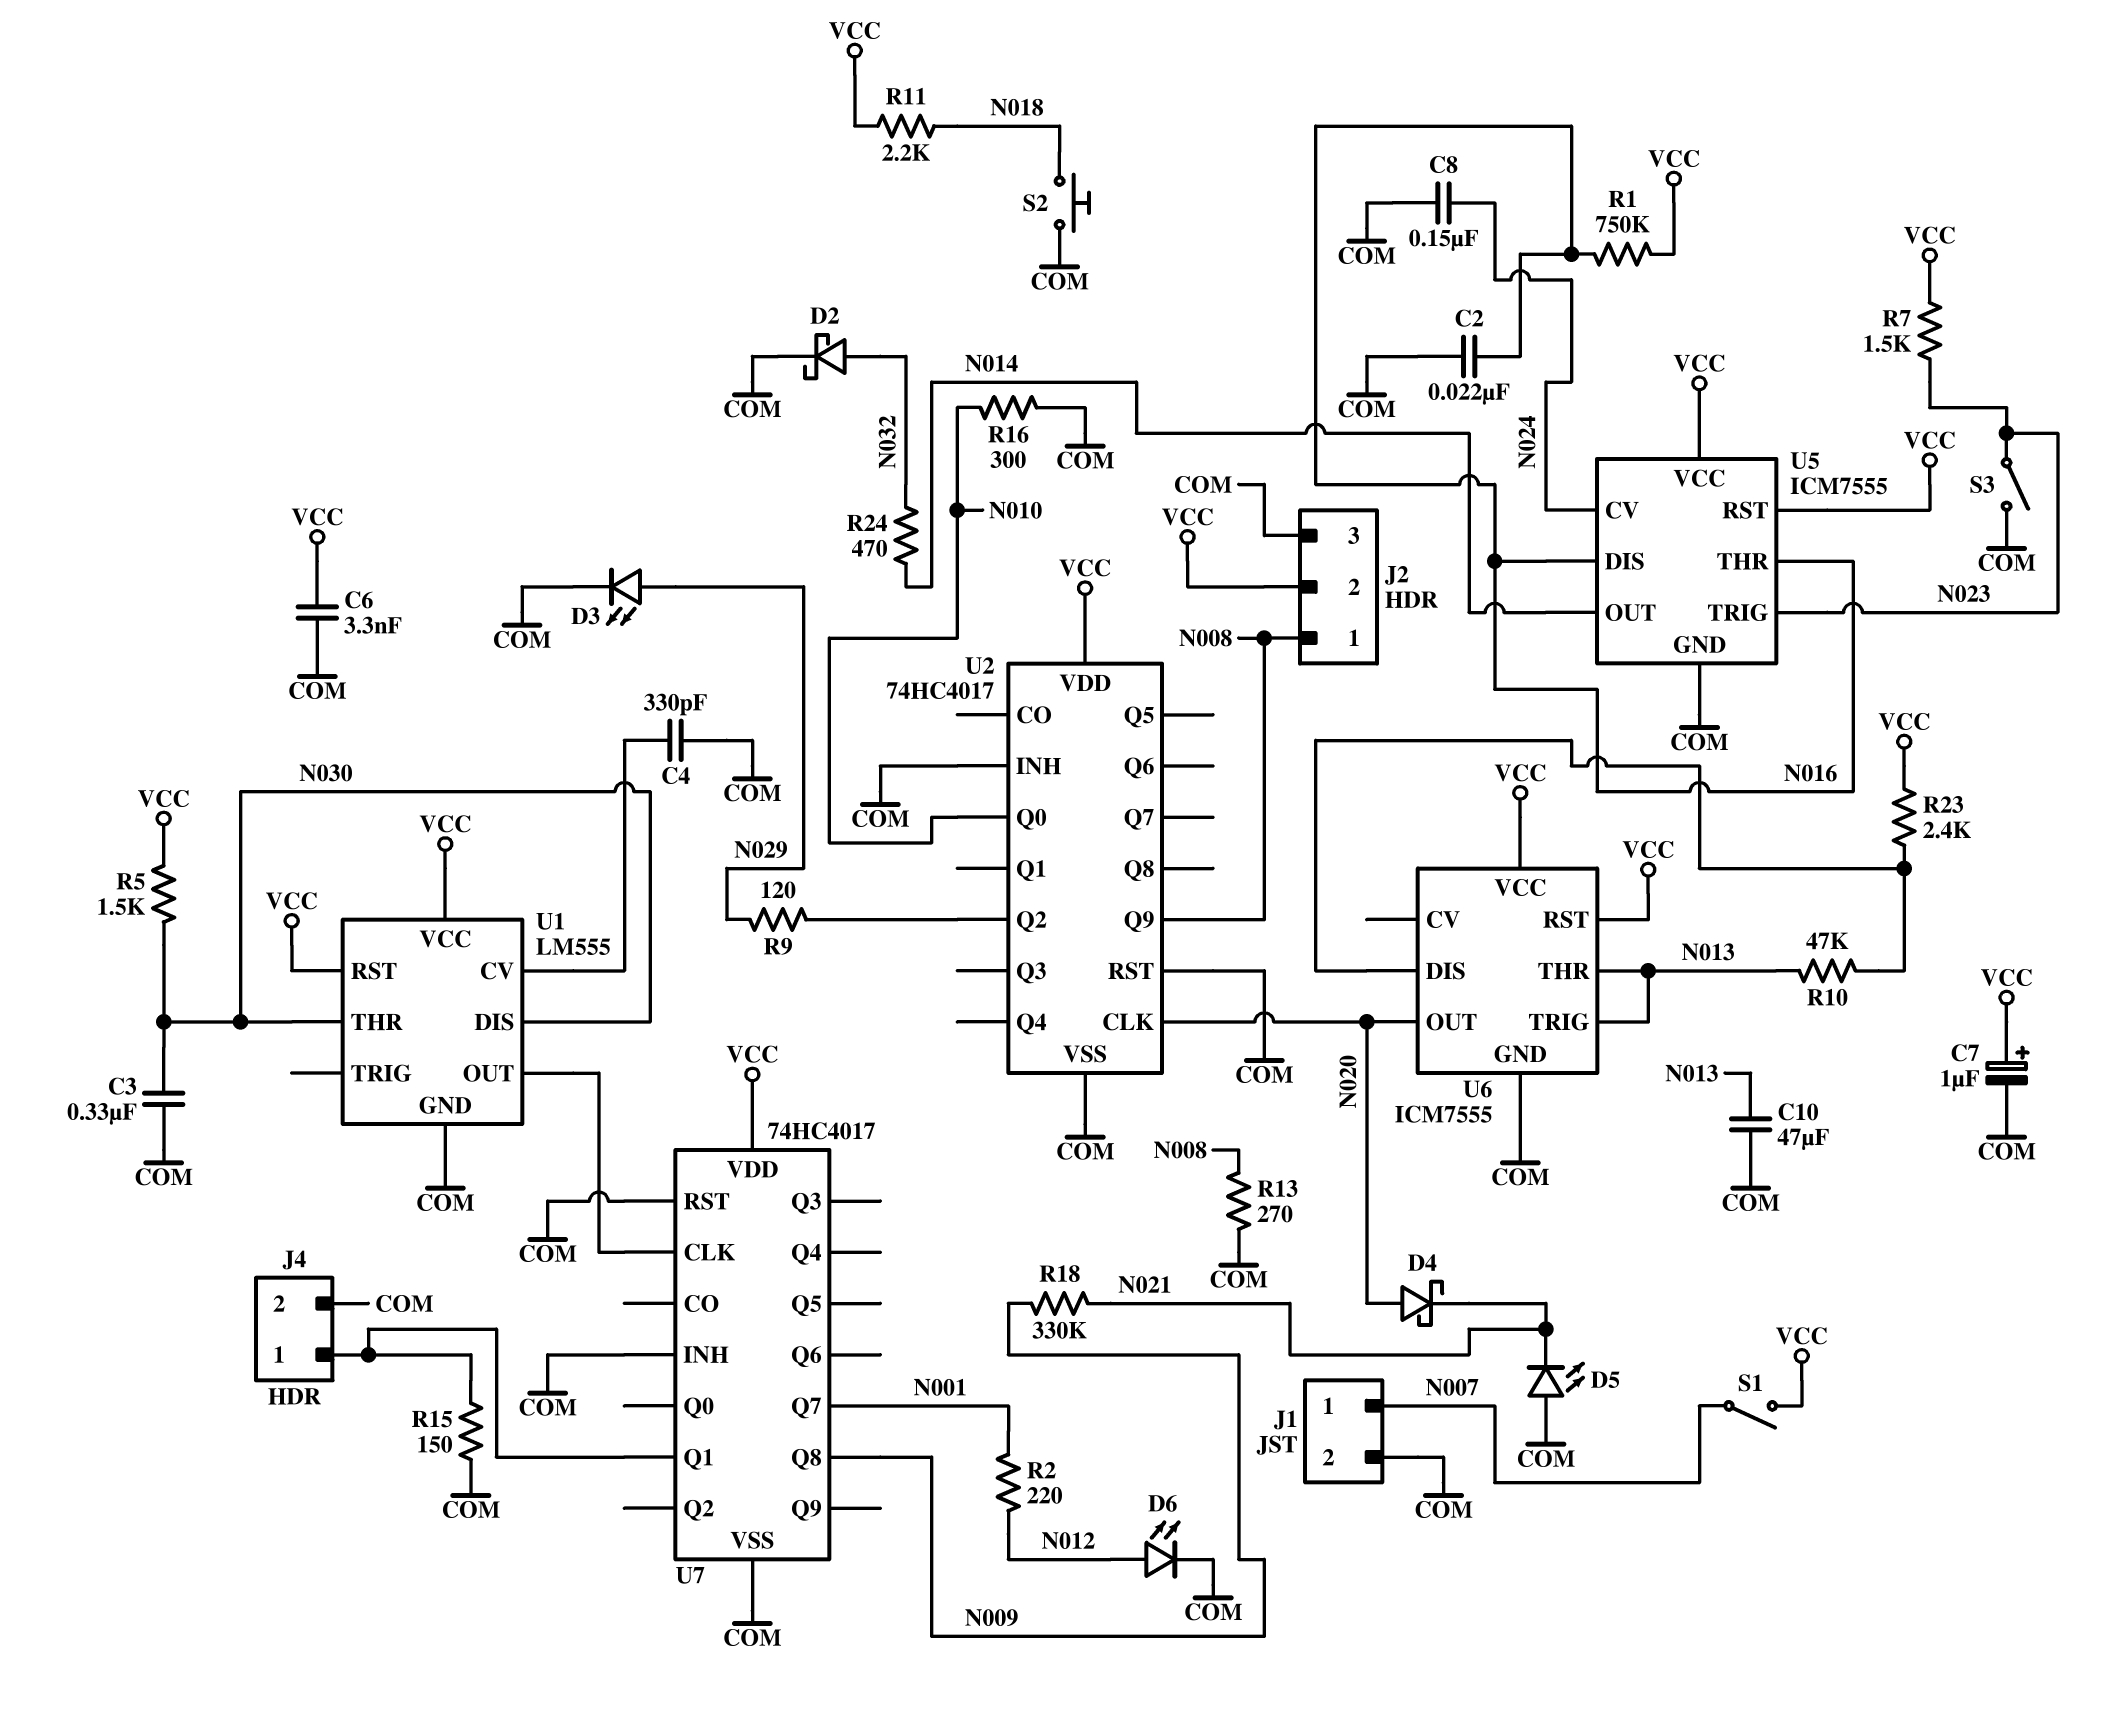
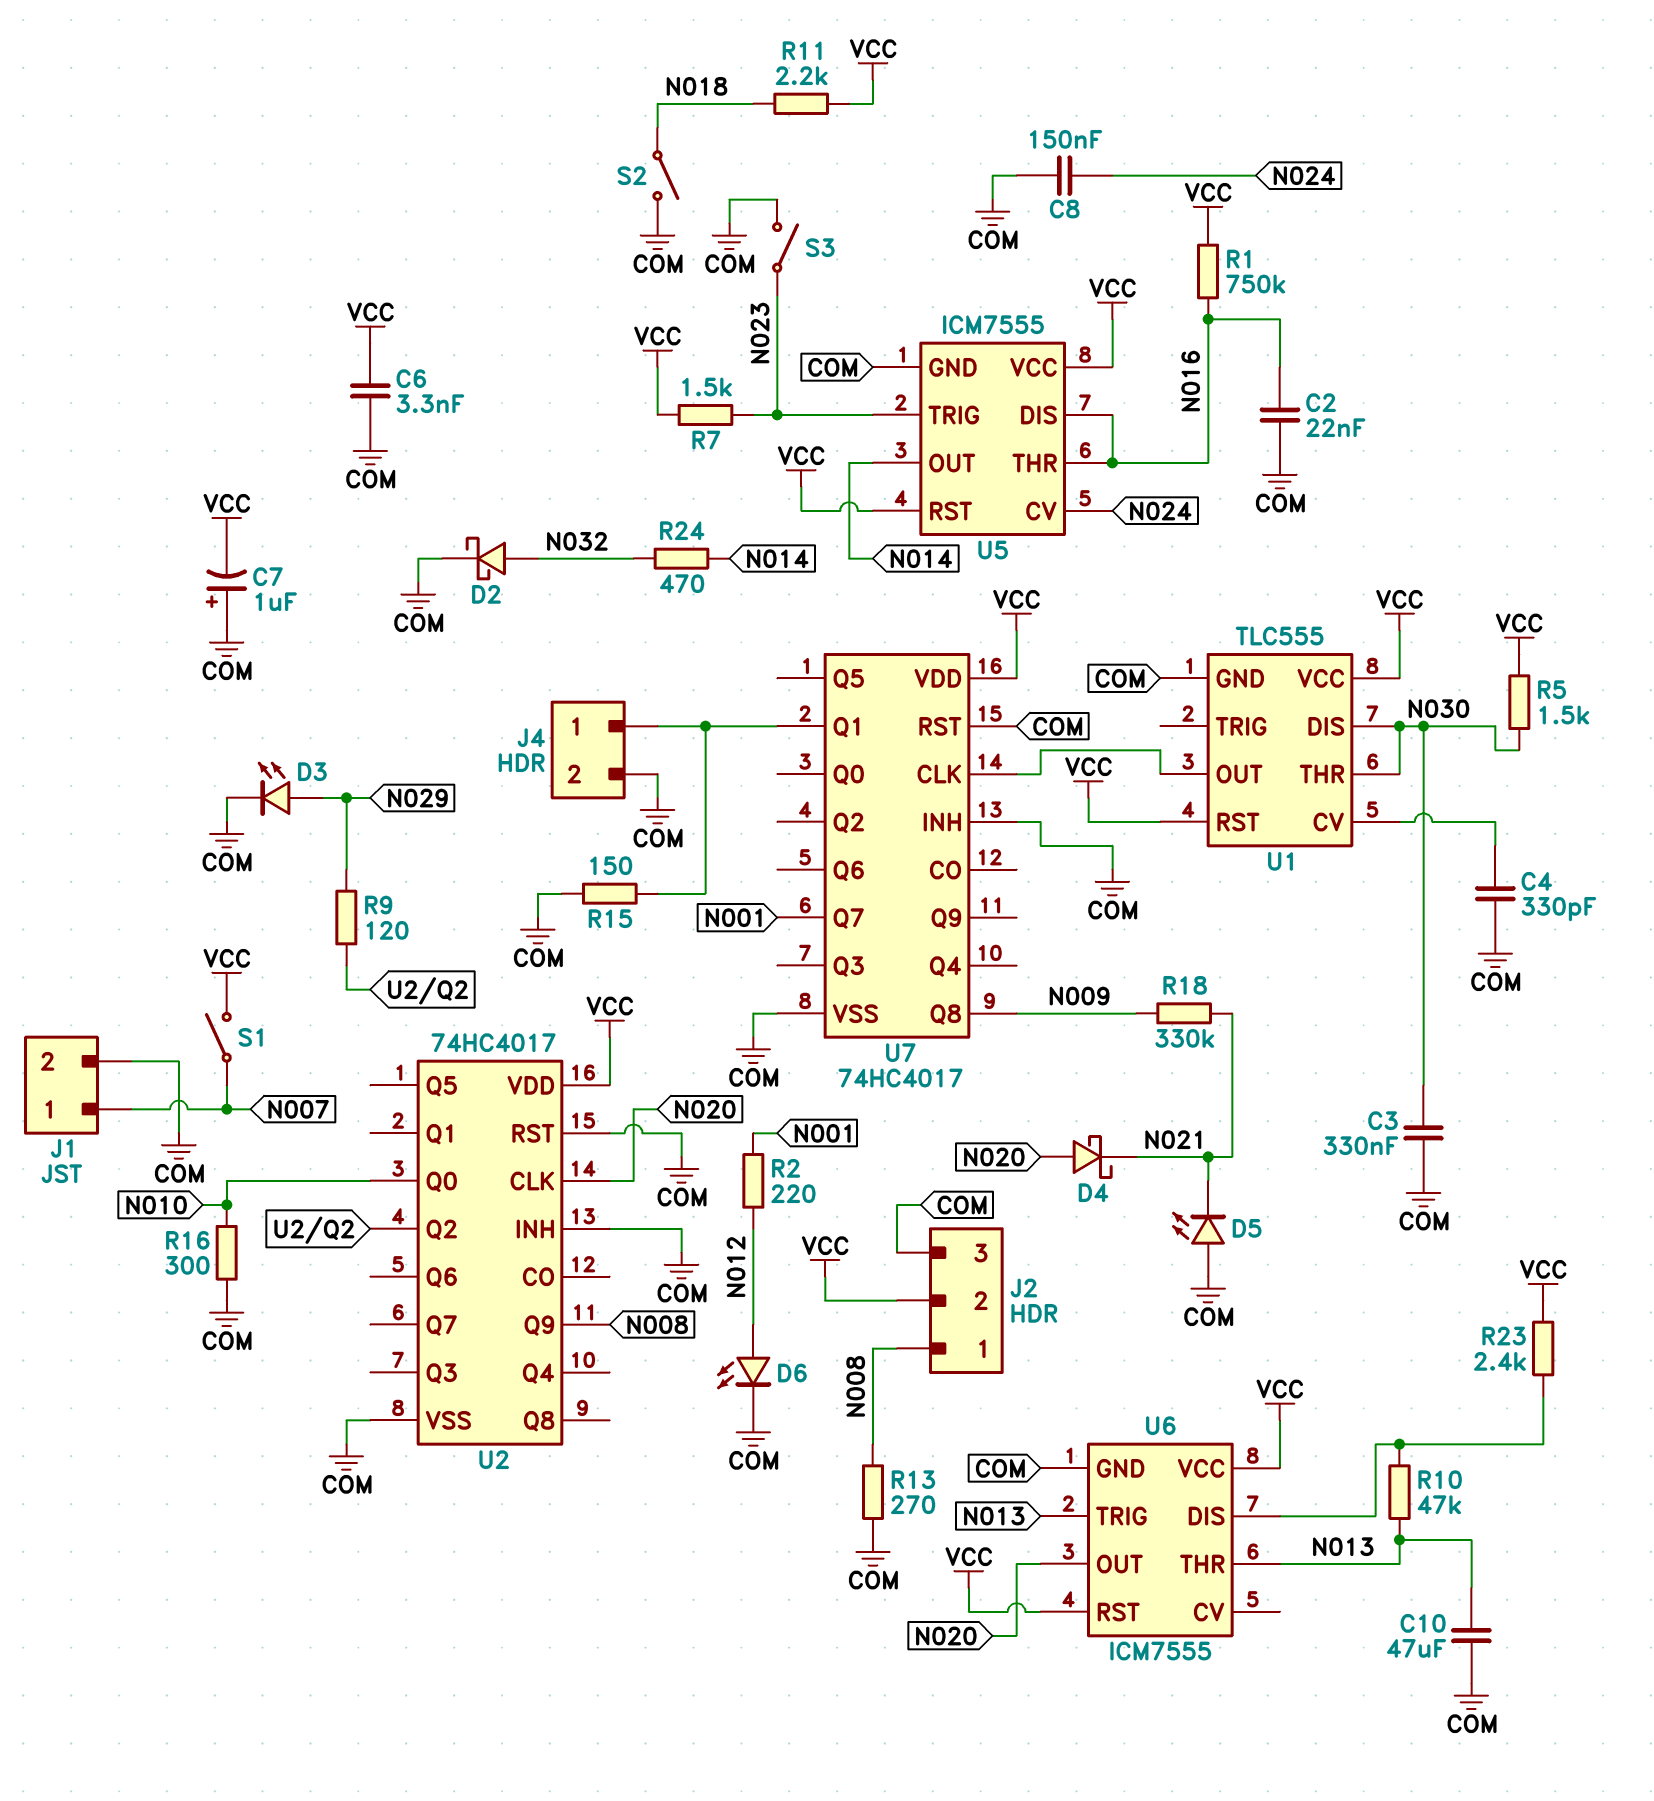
C7: 1uF (plus VCC, minus COM) -> 1uF (plus COM, minus VCC)
S2: button (COM, N018) -> switch (COM, N018)
U1: LM555 -> TLC555

